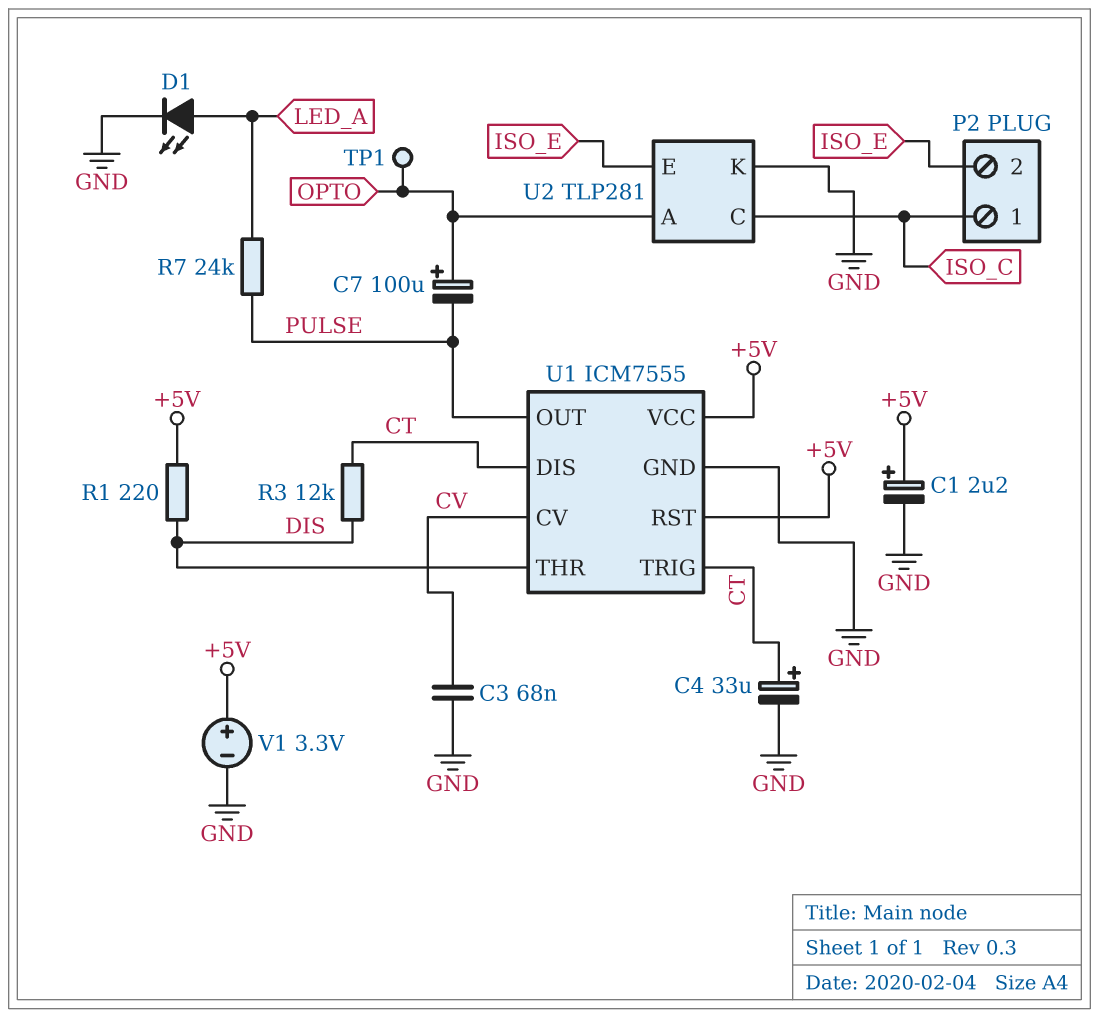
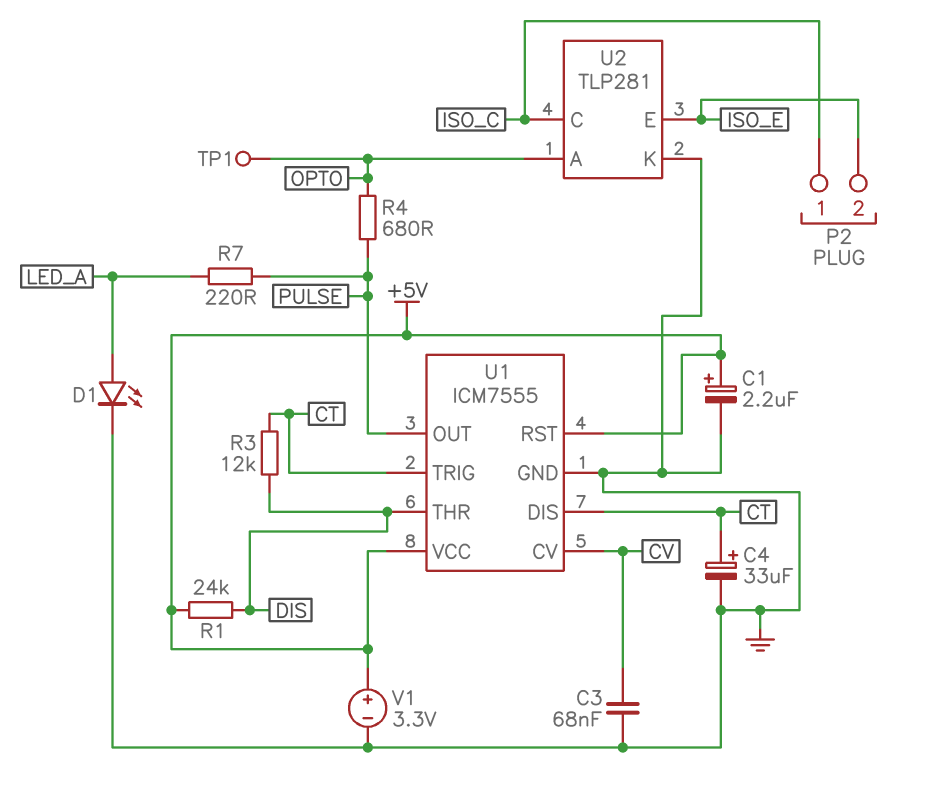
C7: 100uF (plus OPTO, minus PULSE) -> none
R1: 220 (+5V, DIS) -> 24k (+5V, DIS)
R4: none -> 680 (OPTO, PULSE)
R7: 24k (LED_A, PULSE) -> 220 (LED_A, PULSE)

